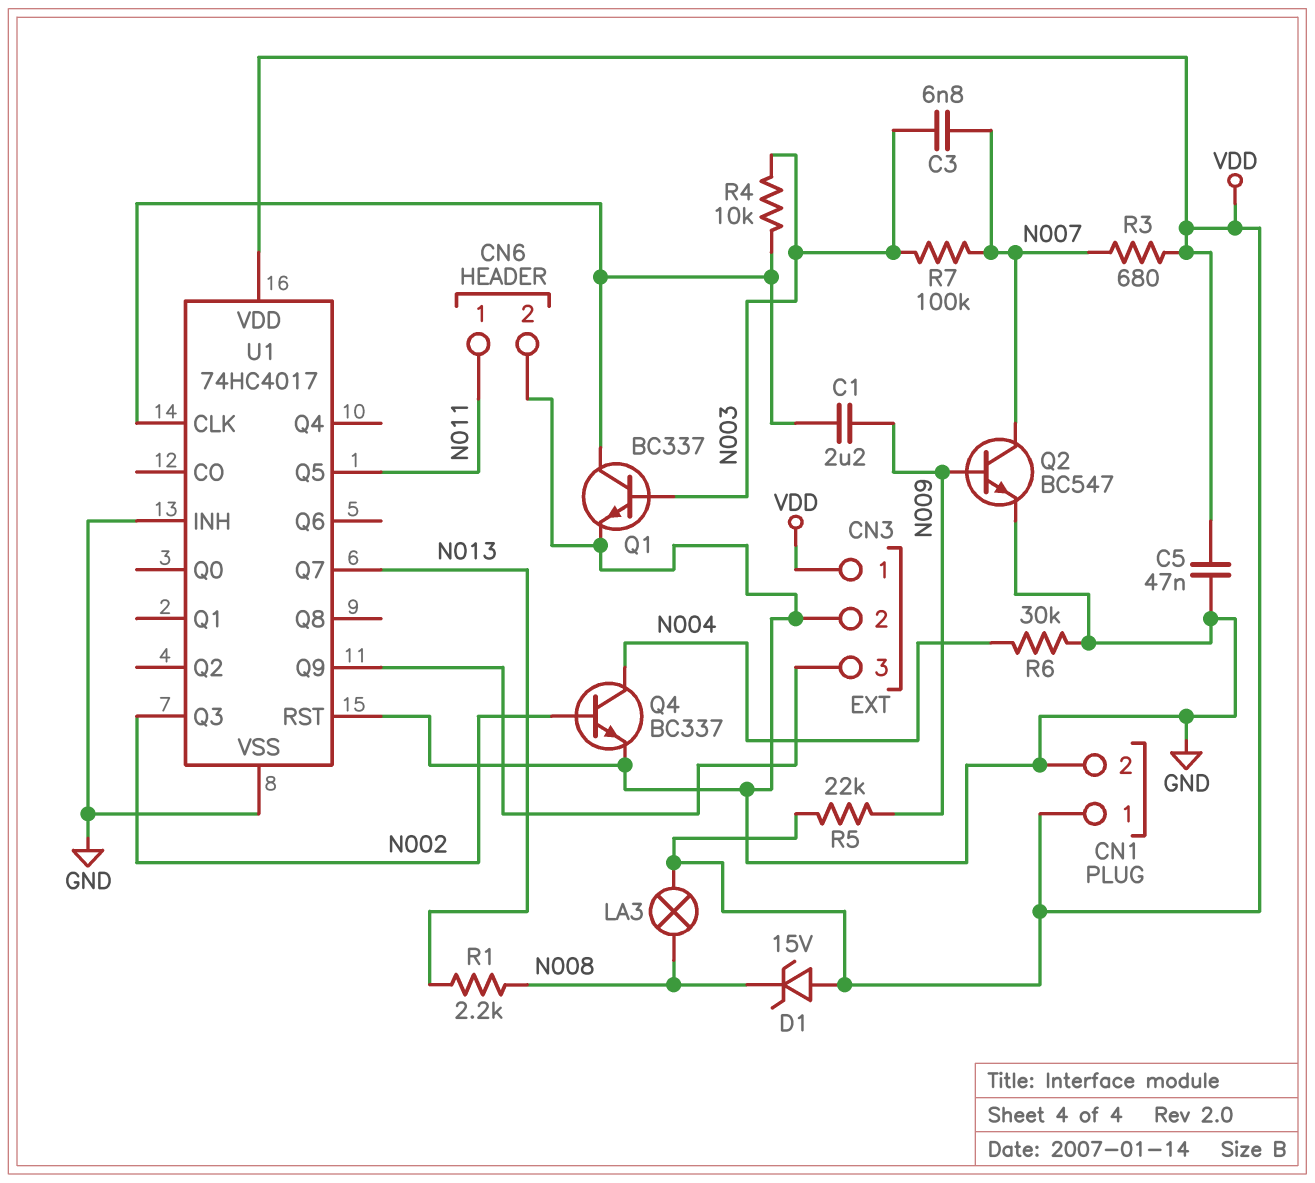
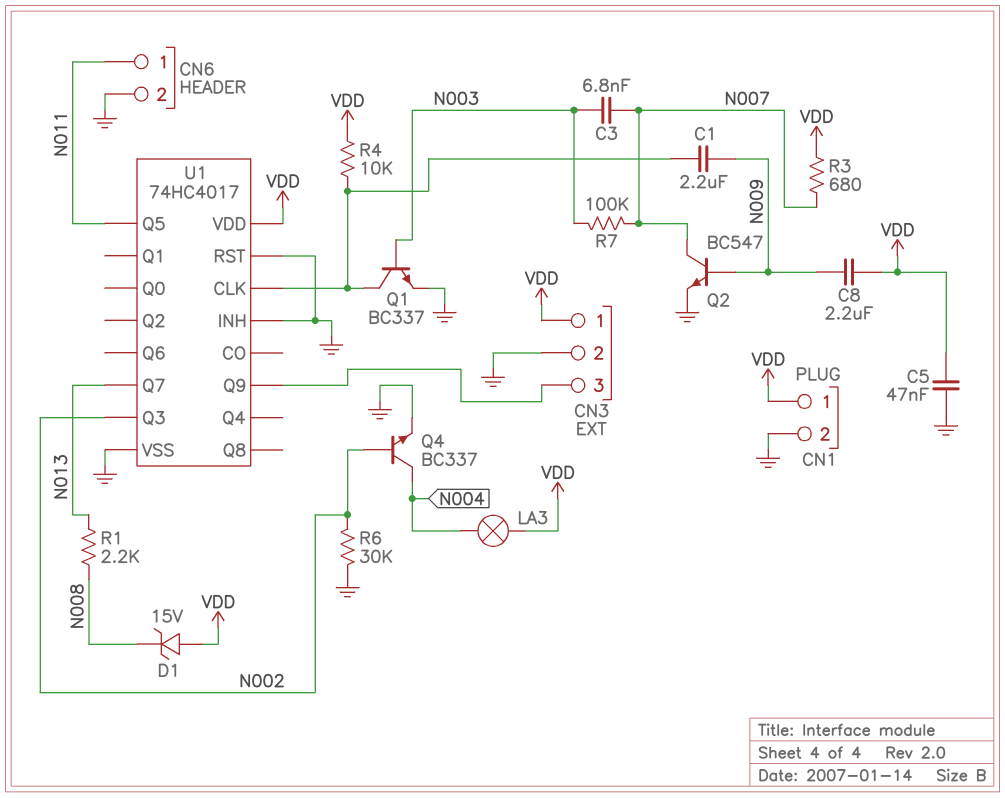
C8: none -> 2.2uF (N009, VDD)
LA3: lamp (N008, VDD) -> lamp (N004, VDD)
R4: 10k (N003, U1/CLK) -> 10k (U1/CLK, VDD)
R5: 22k (N009, VDD) -> none
R6: 30k (GND, N004) -> 30k (GND, N002)

